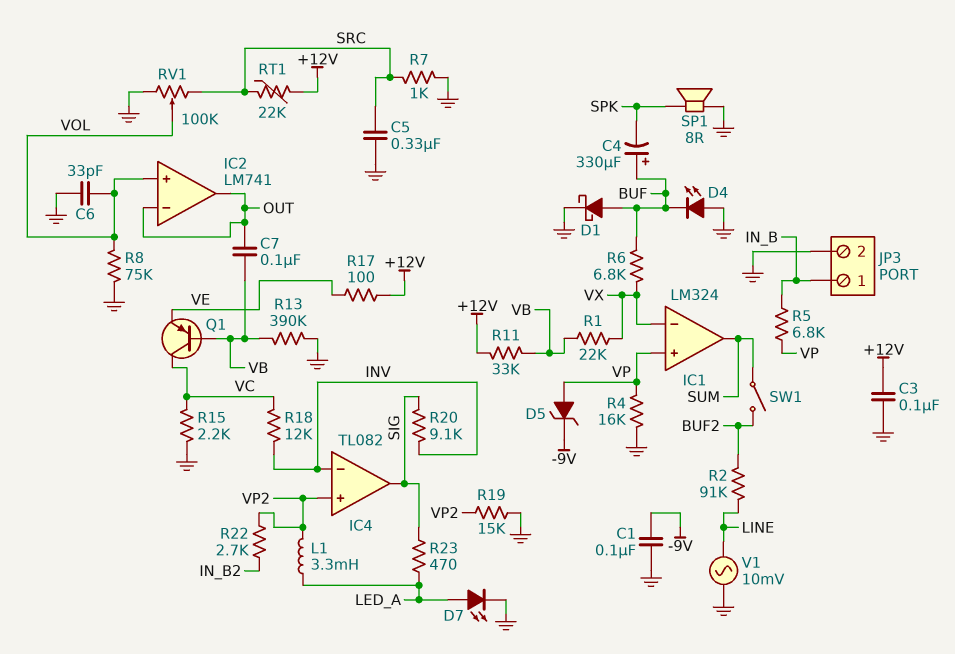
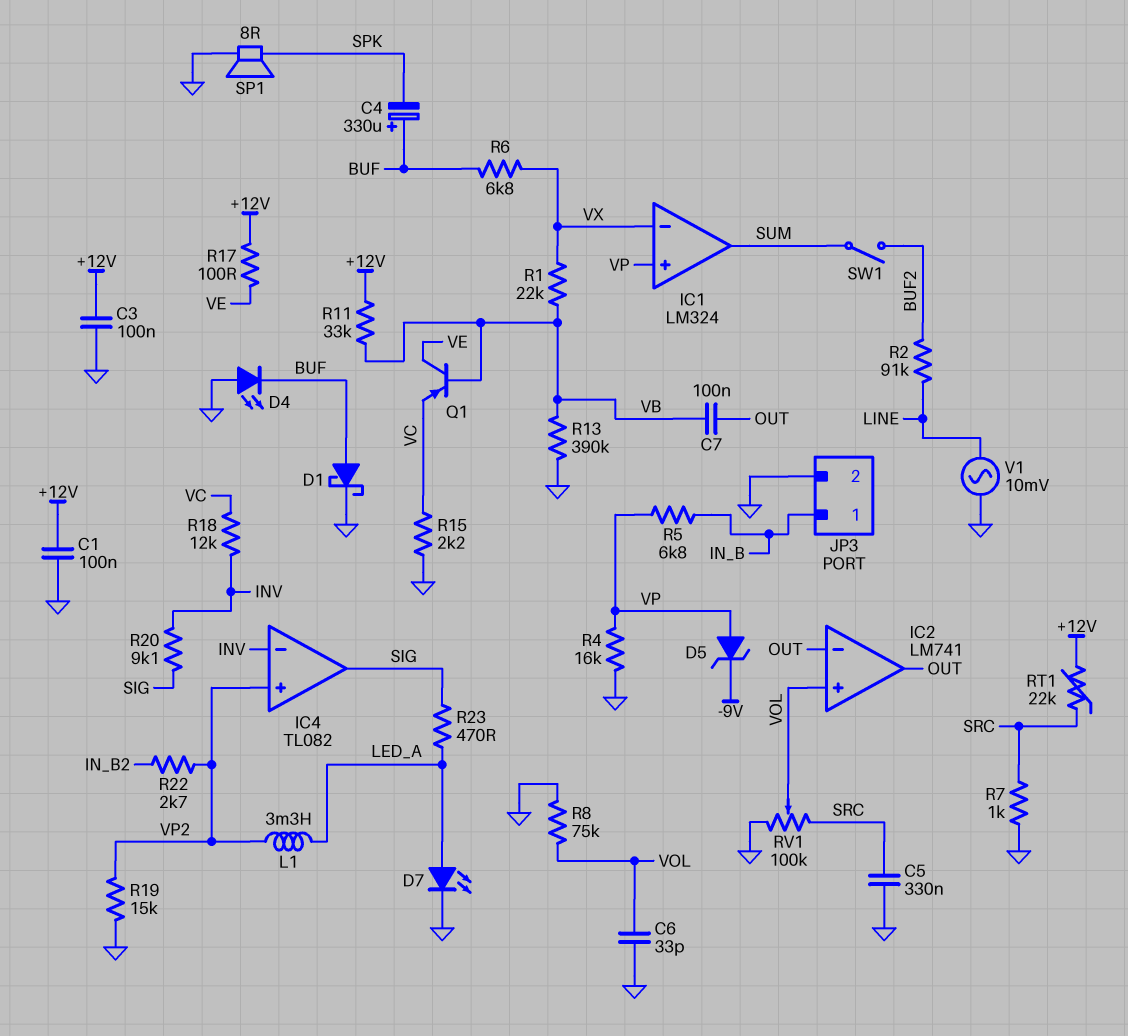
C1: 100nF (-9V, GND) -> 100nF (+12V, GND)
Q1: PNP (B VB, C VC, E VE) -> PNP (B VB, C VE, E VC)

